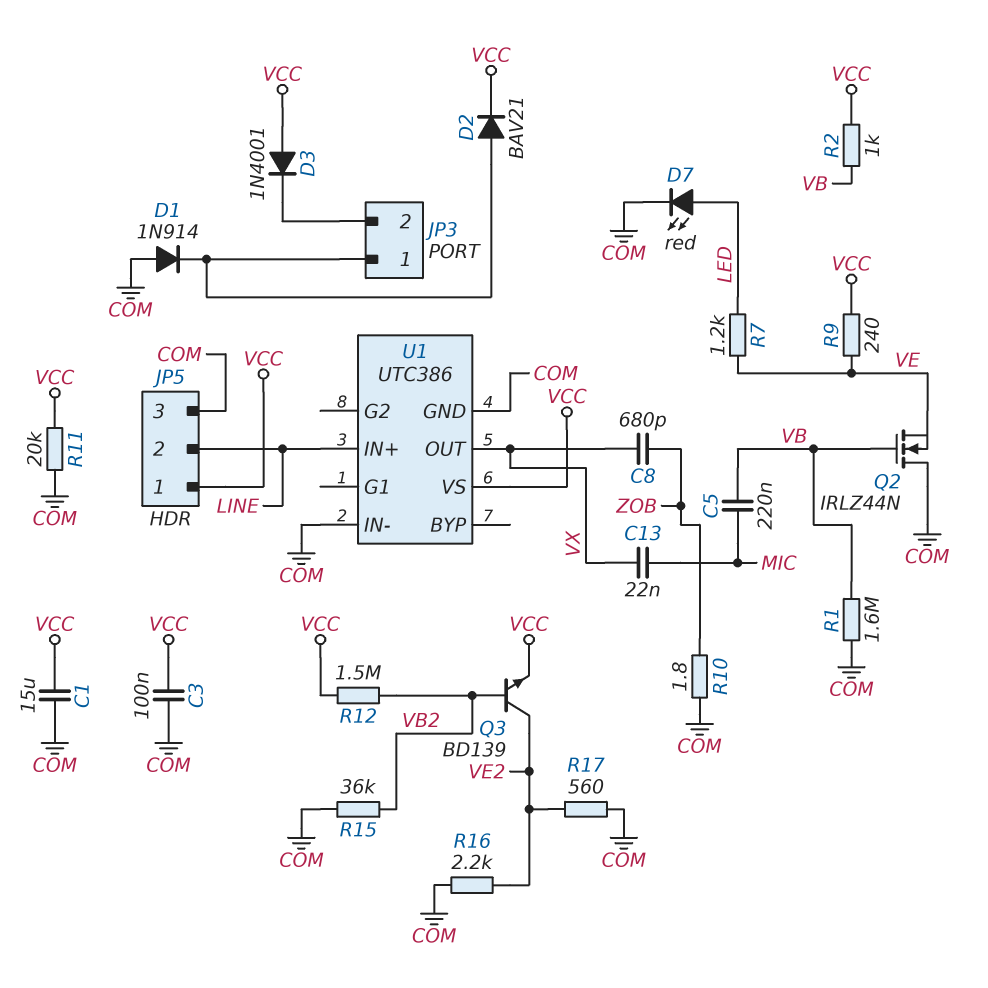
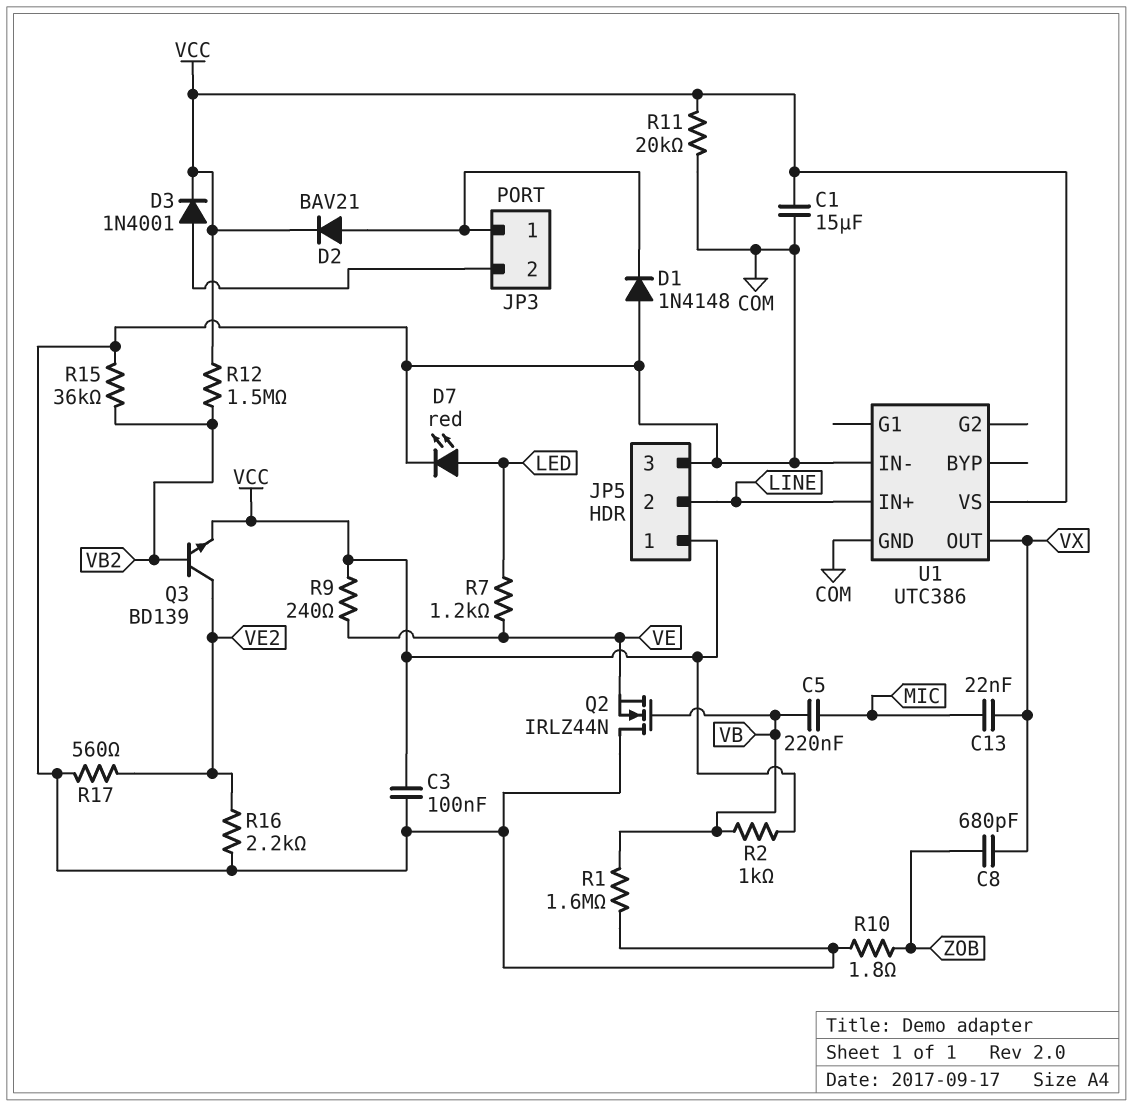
D1: diode 1N914 (A COM, K JP3/1) -> diode 1N4148 (A COM, K JP3/1)
D3: diode 1N4001 (A VCC, K JP3/2) -> diode 1N4001 (A JP3/2, K VCC)

